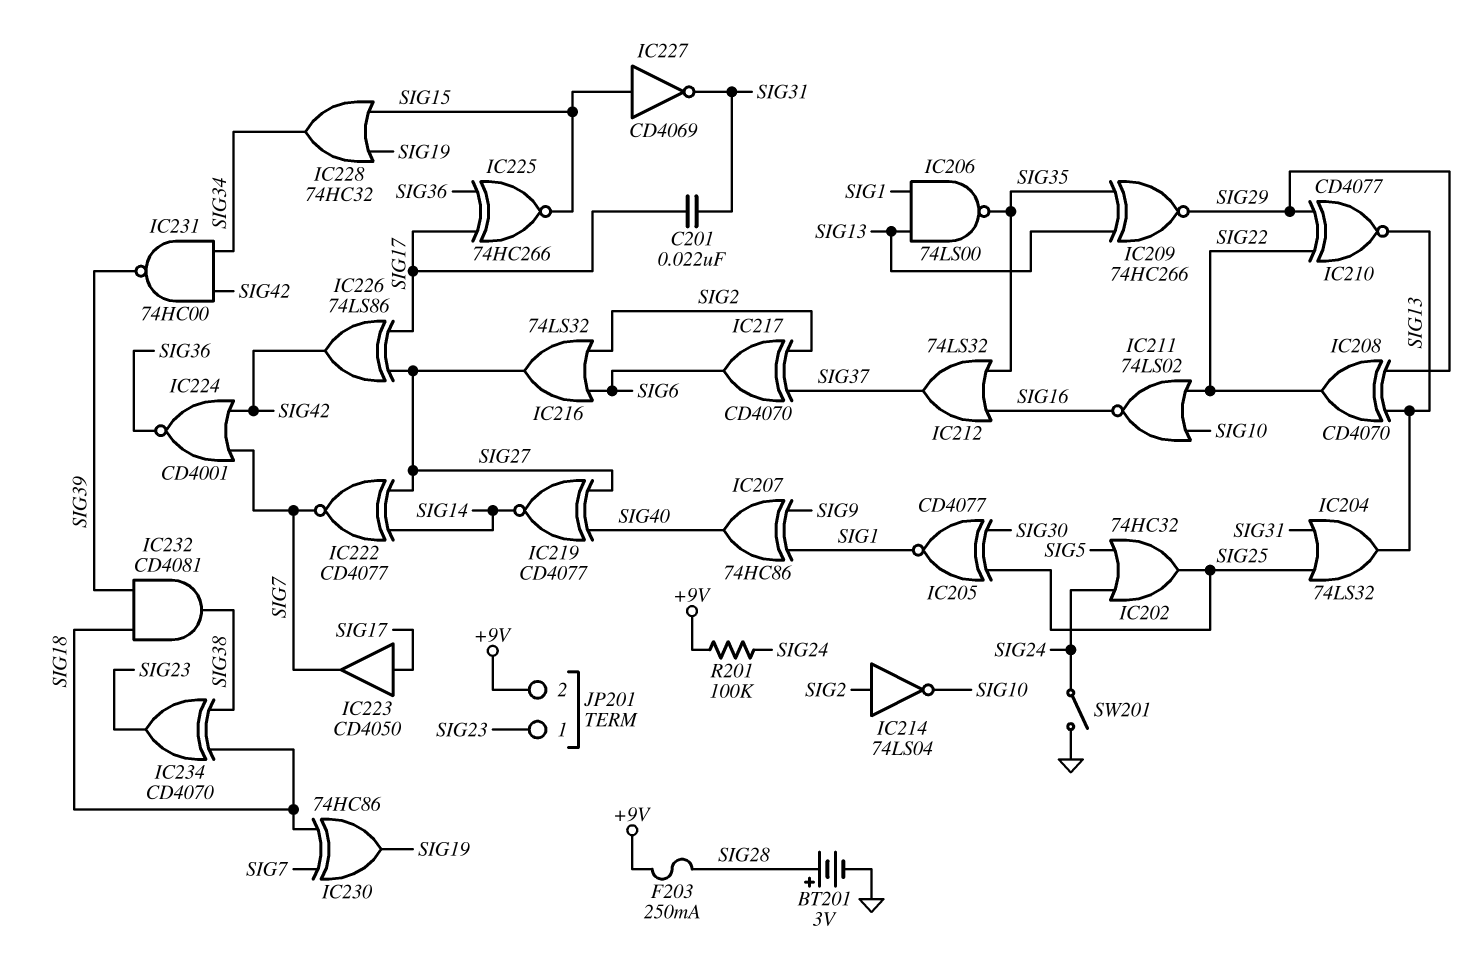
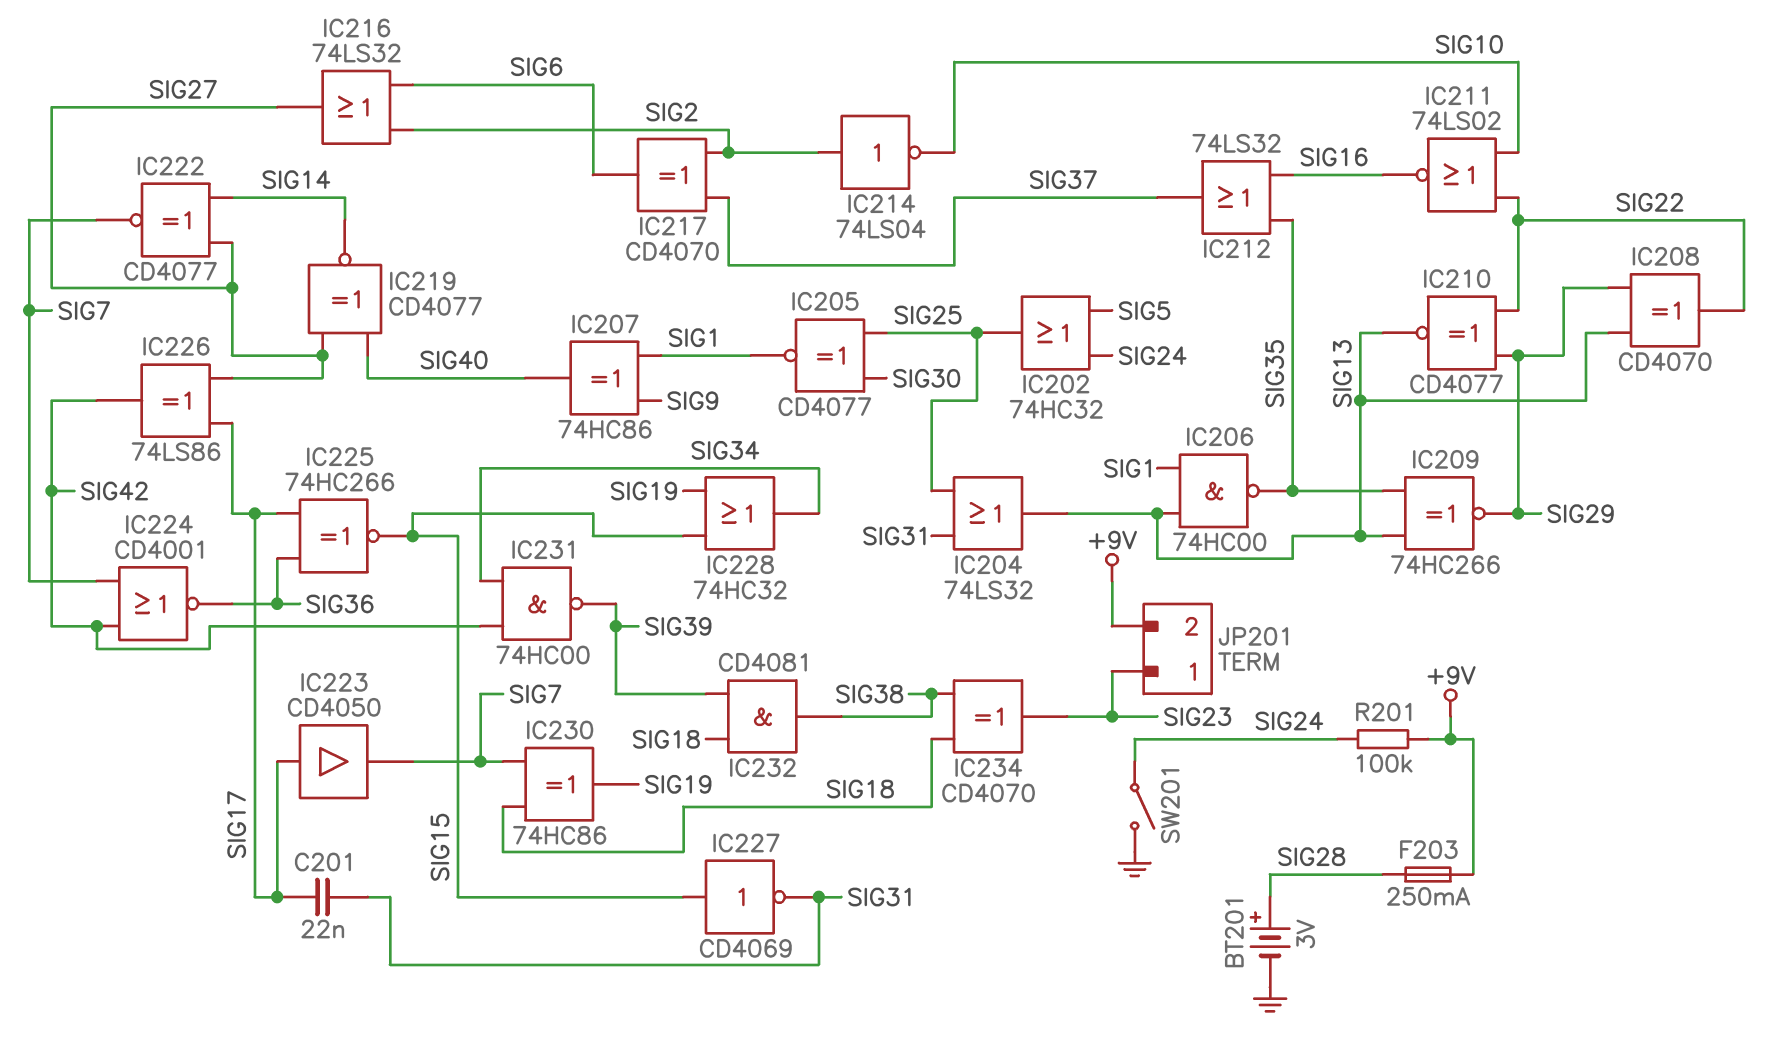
IC206: NAND 74LS00 (in SIG1, in SIG13, out SIG35) -> NAND 74HC00 (in SIG1, in SIG13, out SIG35)

